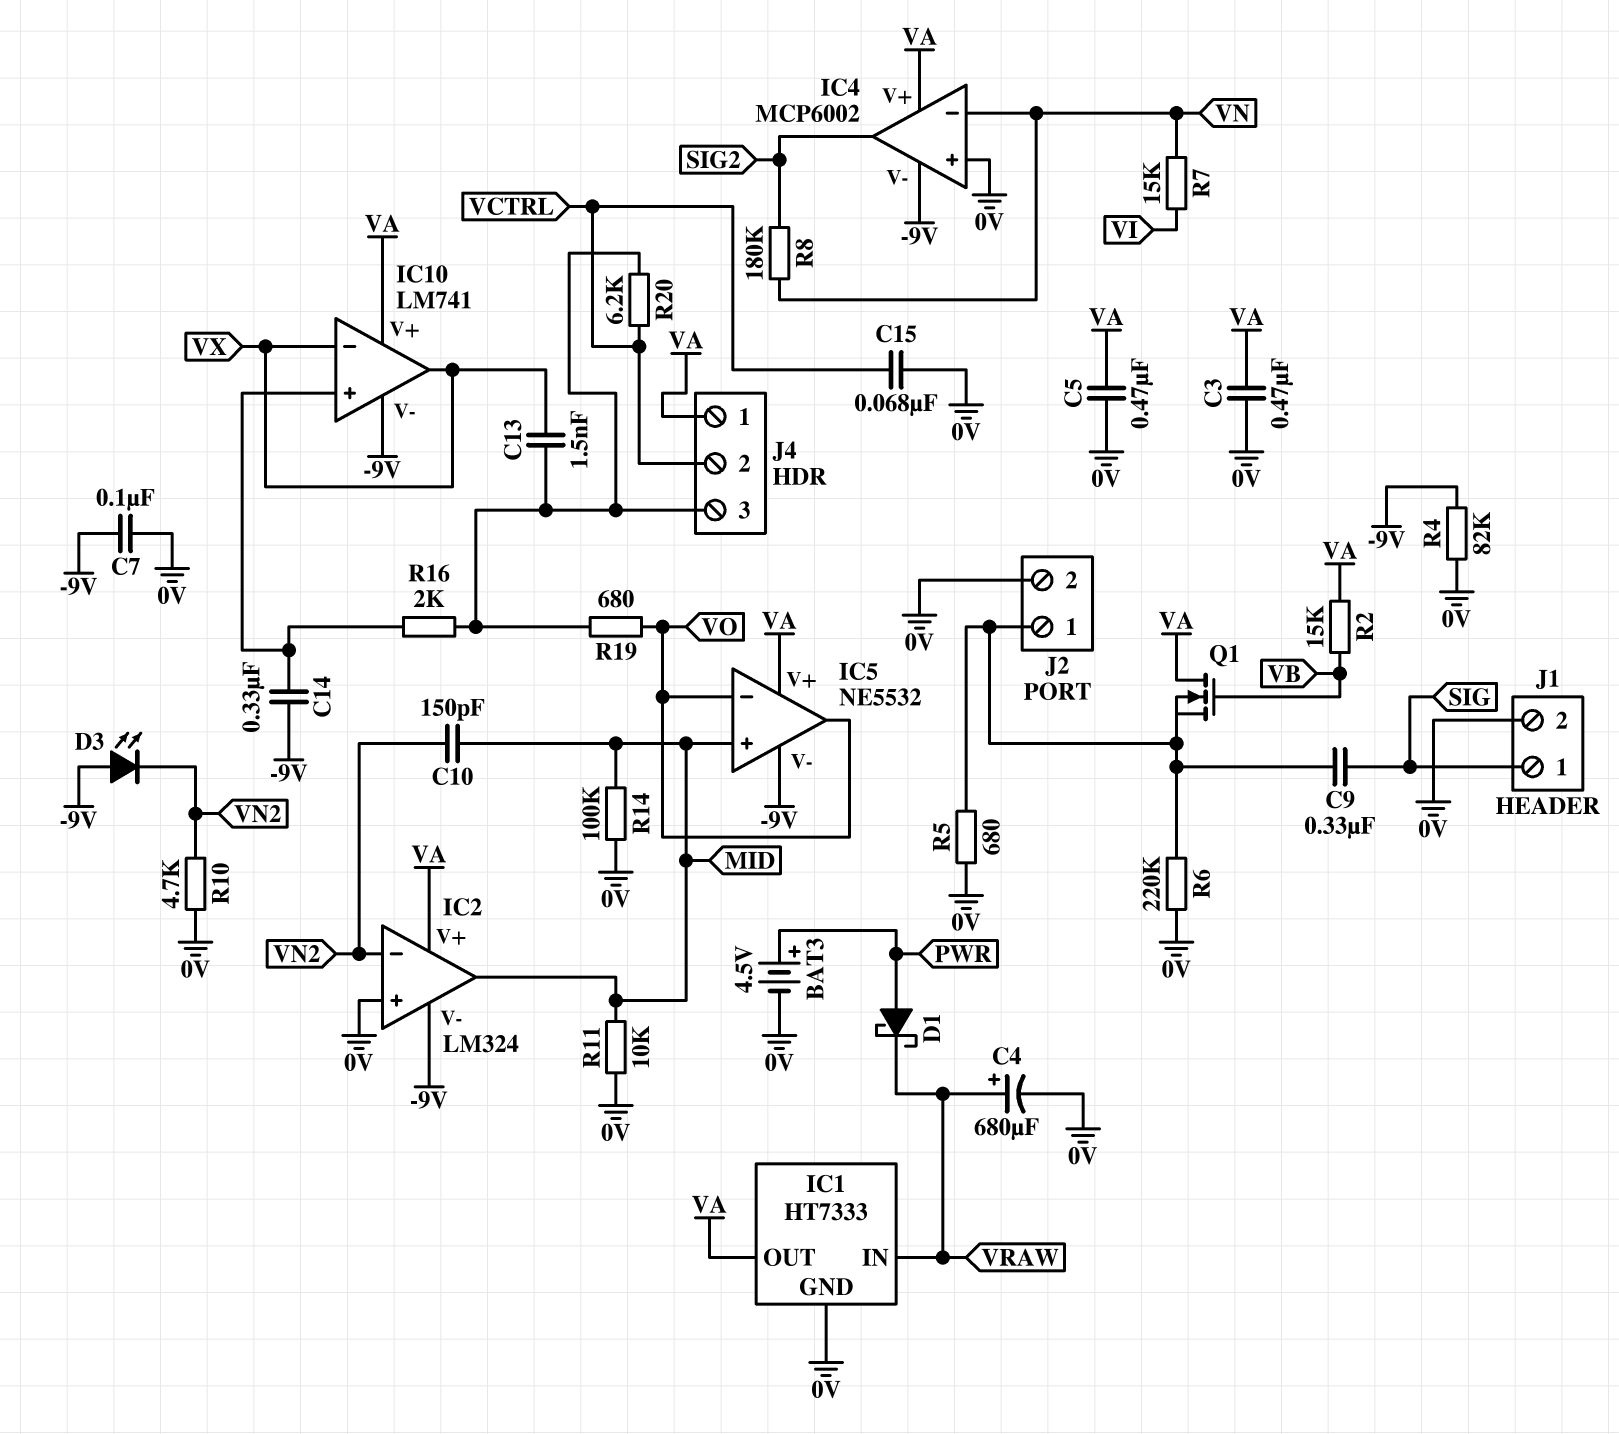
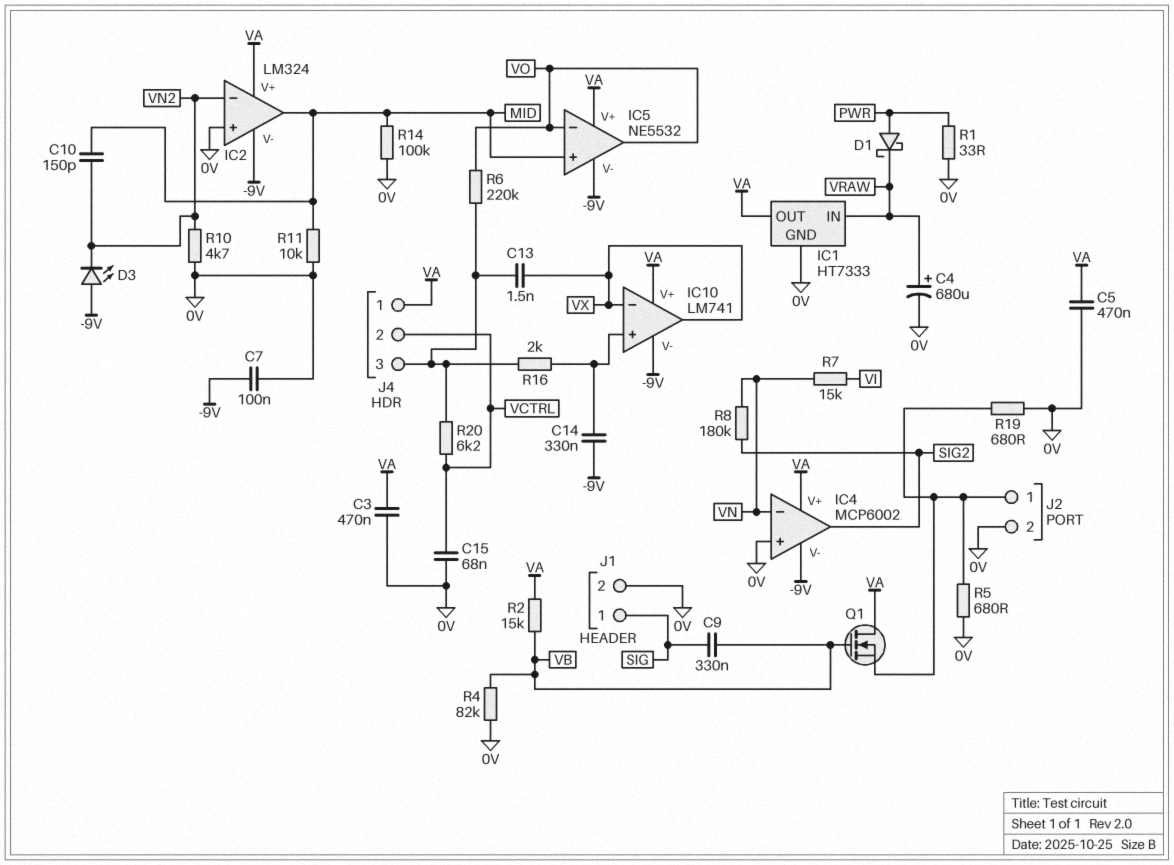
BAT3: 4.5V (plus PWR, minus 0V) -> none
C9: 330nF (J2/1, SIG) -> 330nF (SIG, VB)
R1: none -> 33 (0V, PWR)
R4: 82k (-9V, 0V) -> 82k (0V, VB)
R6: 220k (0V, J2/1) -> 220k (J4/3, VO)
R19: 680 (J4/3, VO) -> 680 (0V, J2/1)

